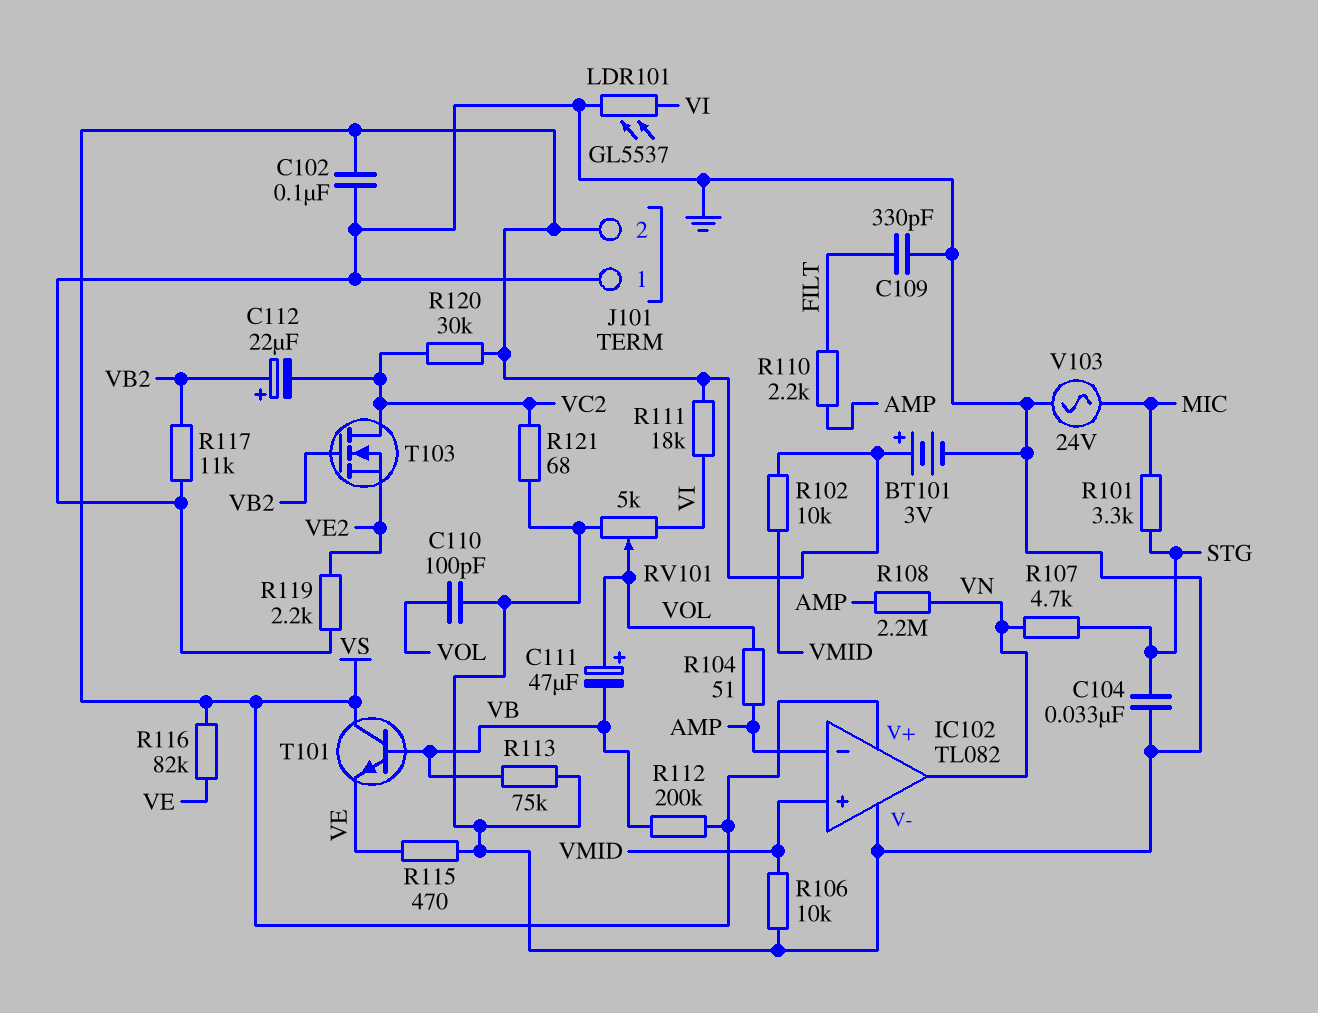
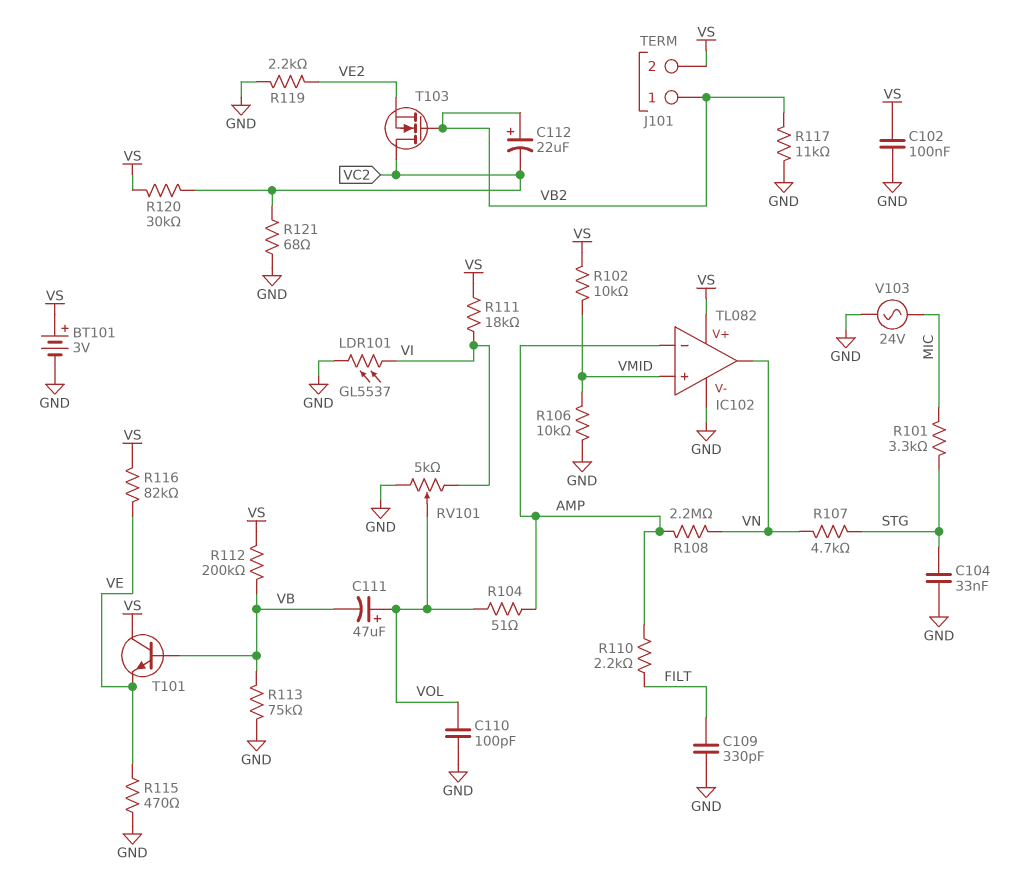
J101 pin 1: GND -> VB2

